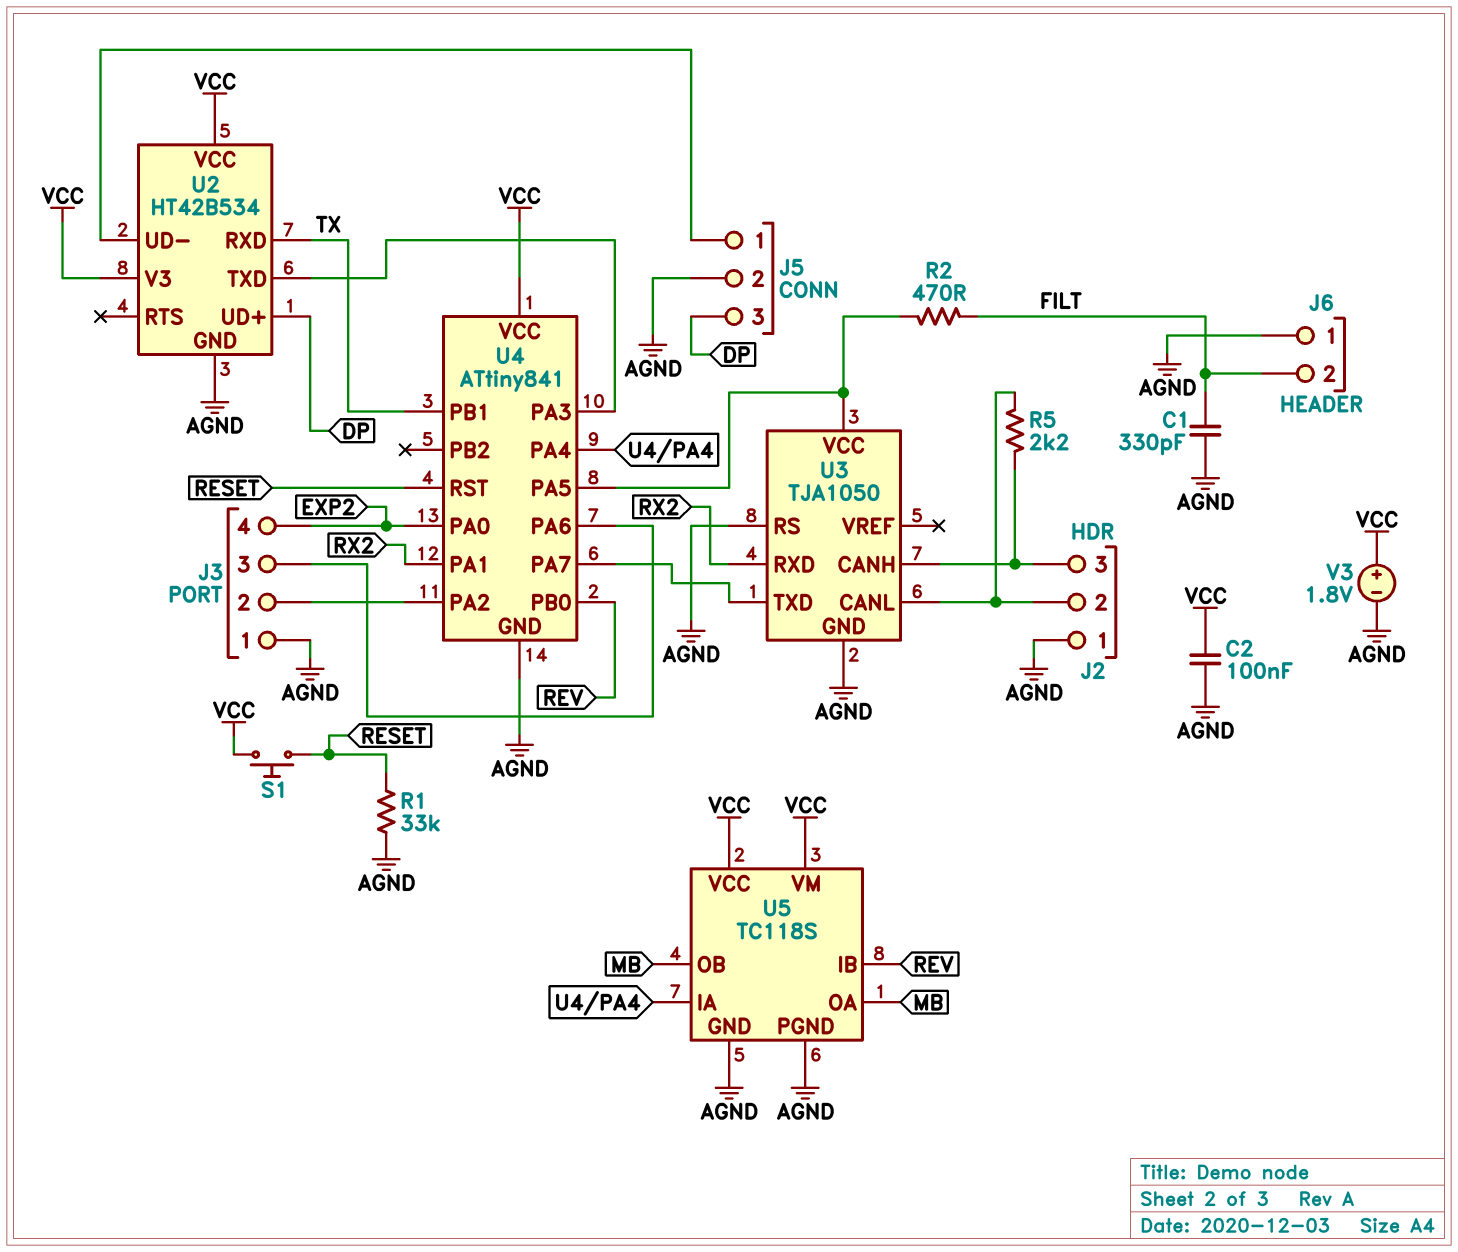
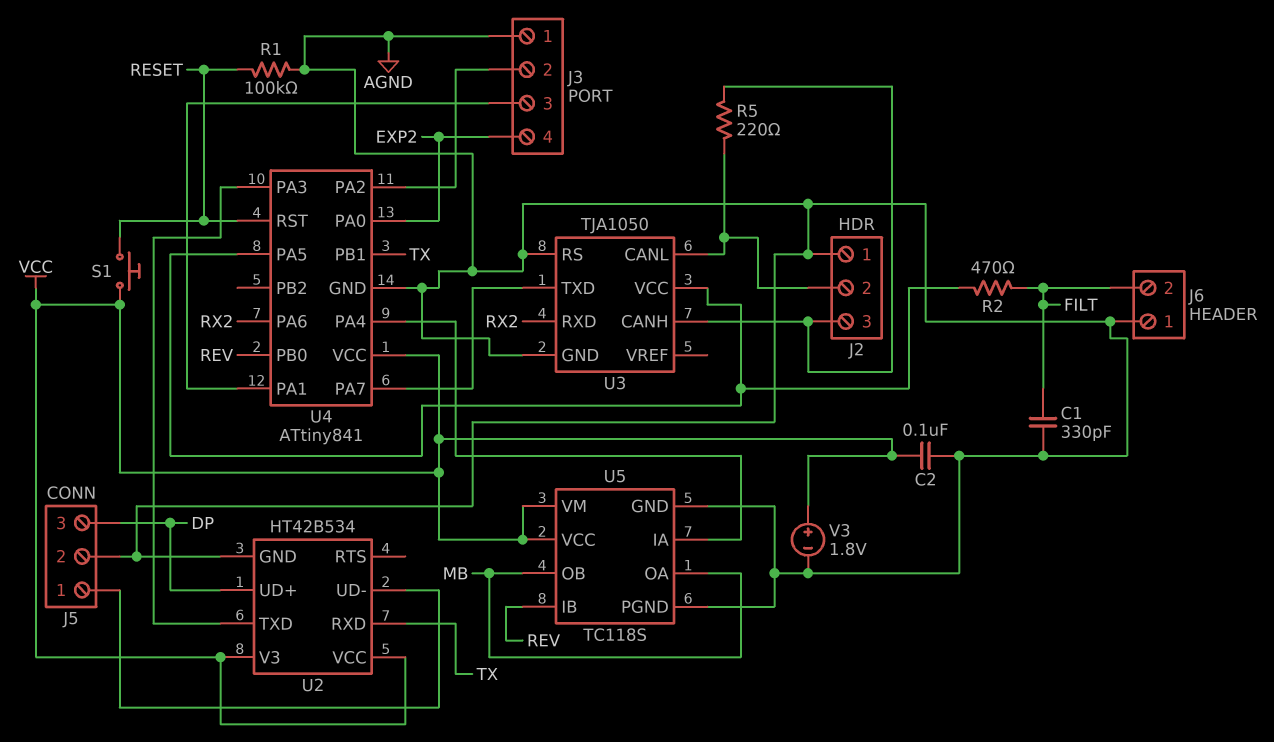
R1: 33k (AGND, RESET) -> 100k (AGND, RESET)
R5: 2.2k (J2/2, J2/3) -> 220 (J2/2, J2/3)
U4 pin PA1: RX2 -> J3/3
U4 pin PA6: J3/3 -> RX2

